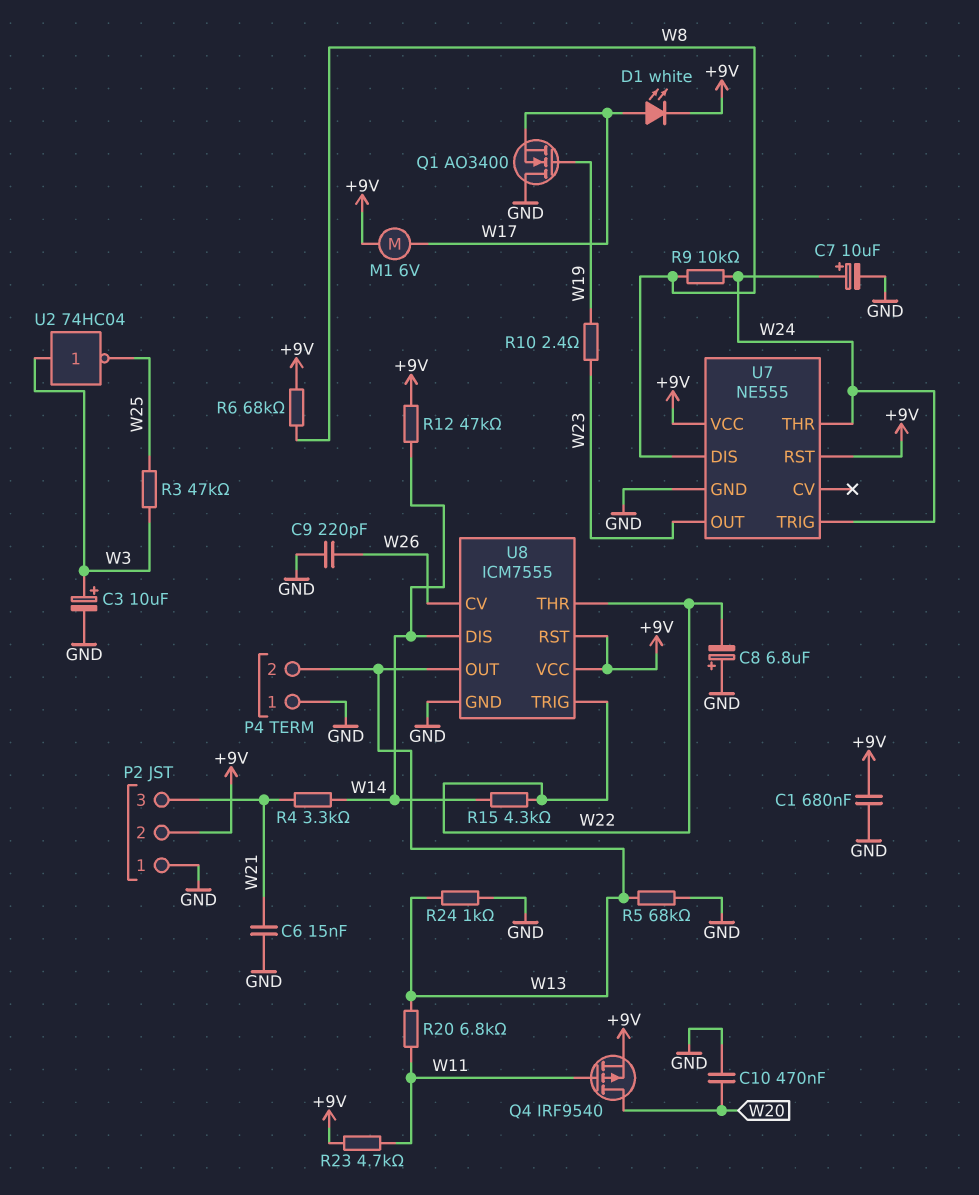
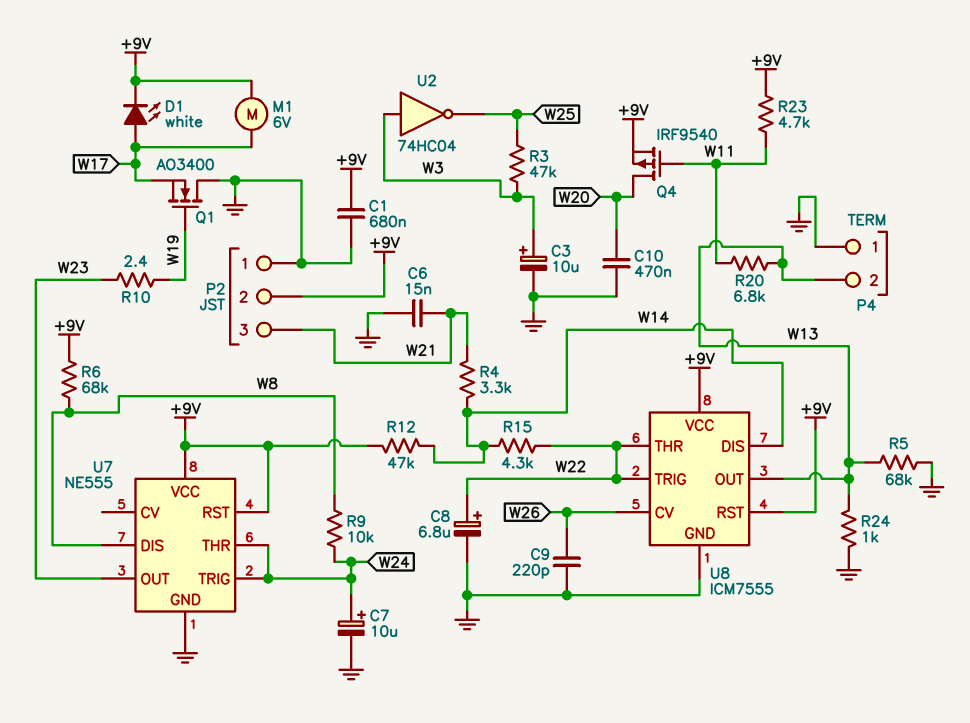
C8: 6.8uF (plus GND, minus W22) -> 6.8uF (plus W22, minus GND)

